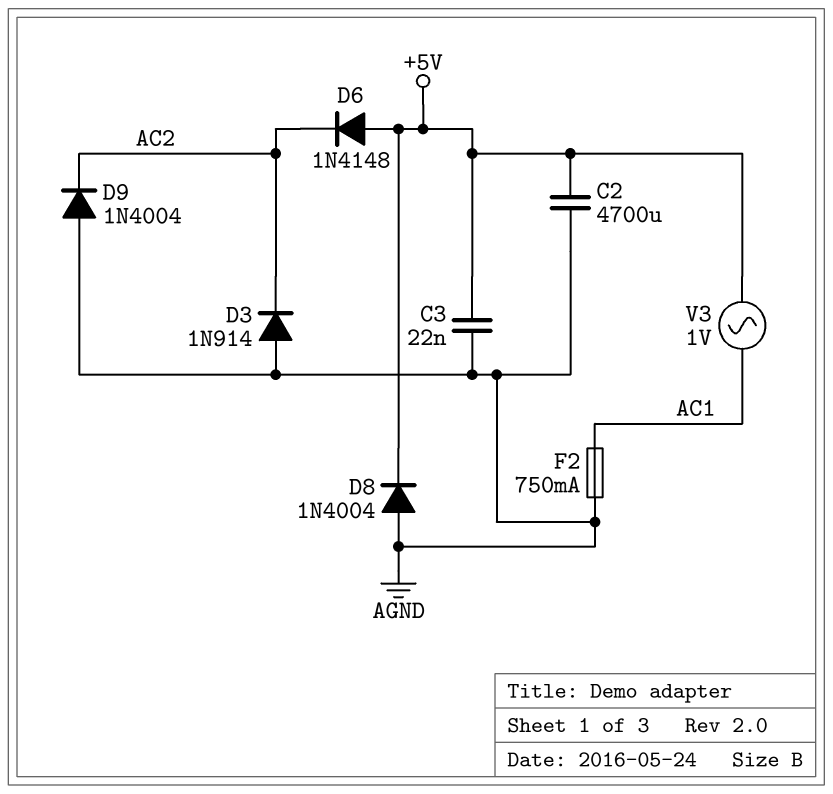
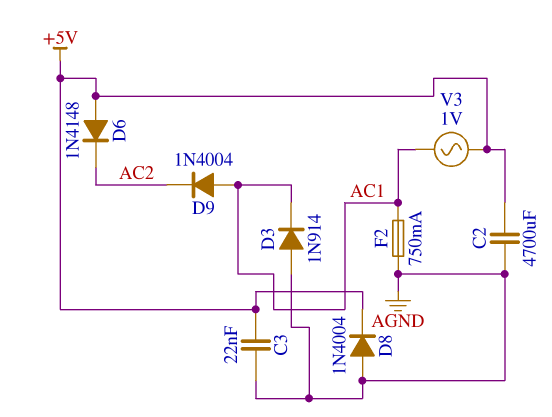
D3: diode 1N914 (A AGND, K AC2) -> diode 1N914 (A AGND, K AC1)
D9: diode 1N4004 (A AGND, K AC2) -> diode 1N4004 (A AC1, K AC2)

